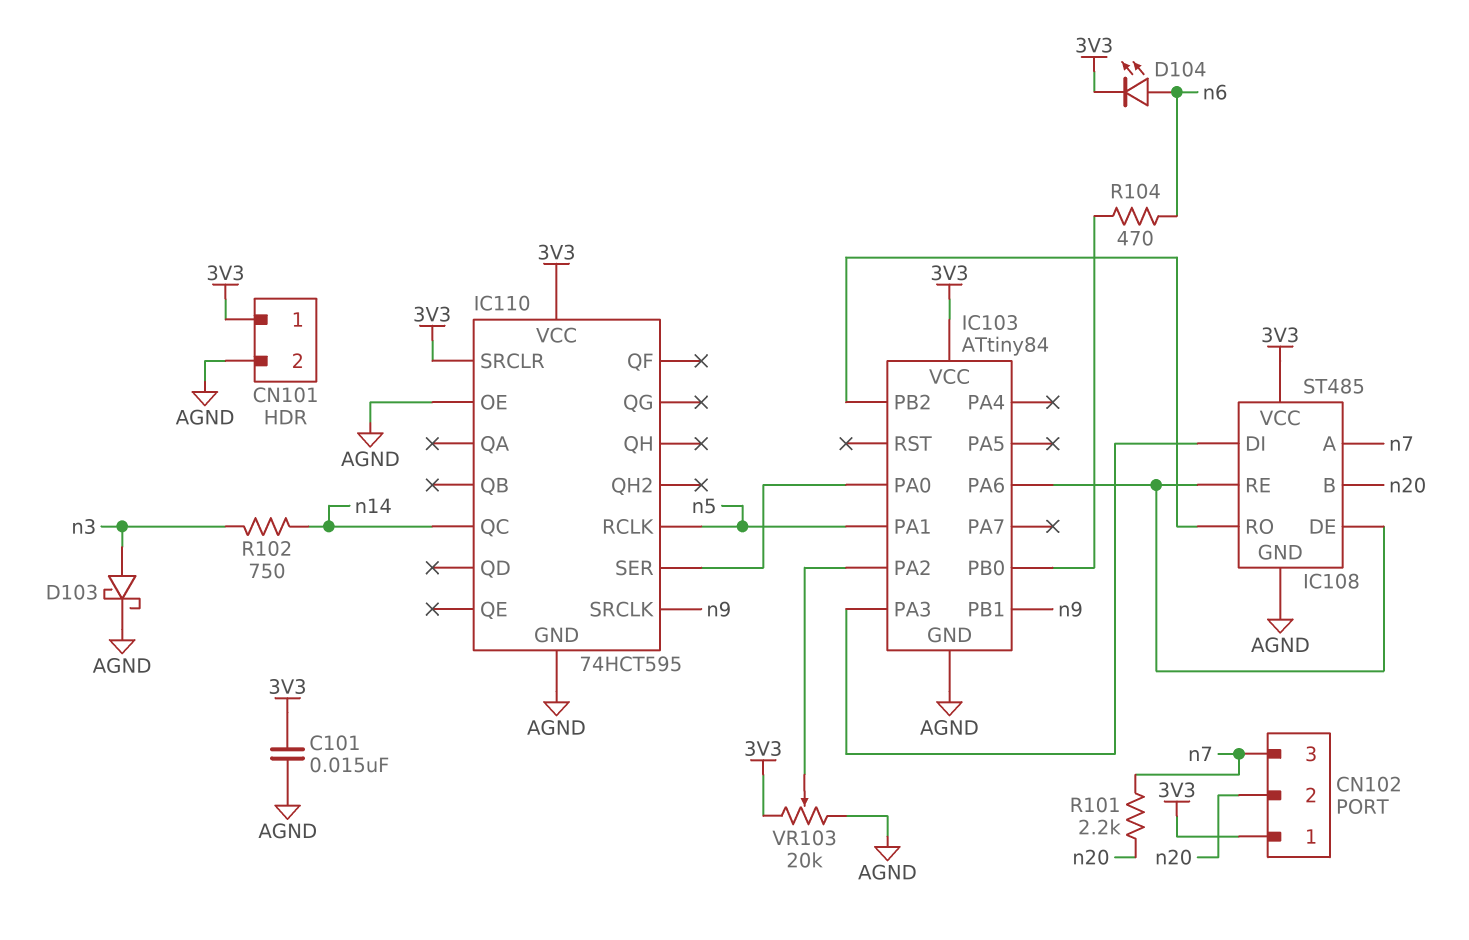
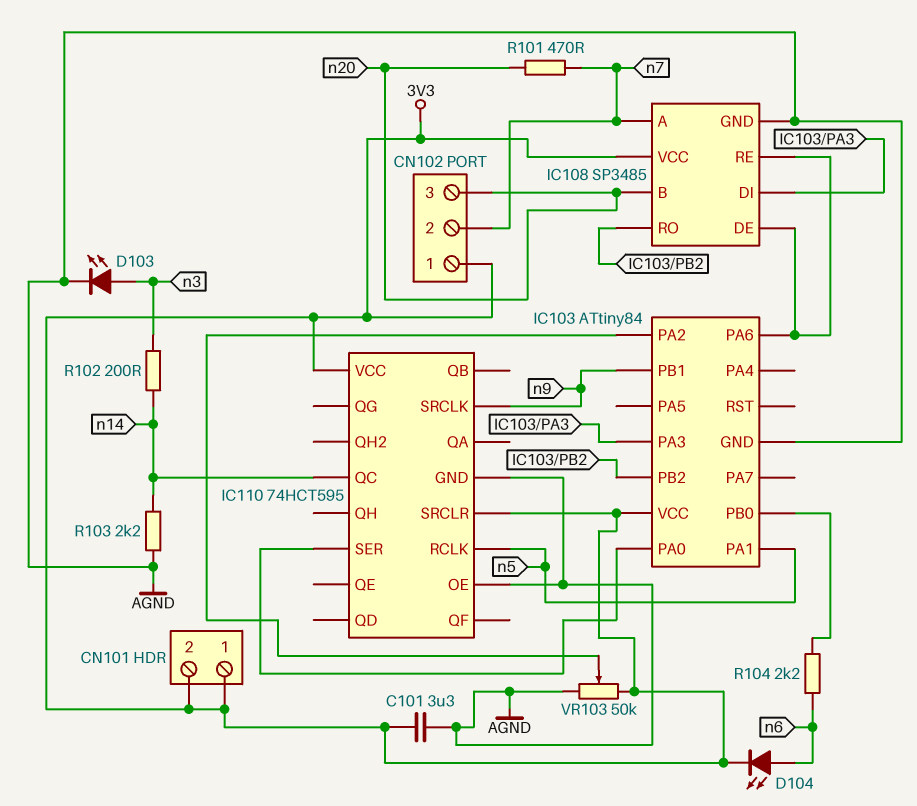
C101: 15nF (3V3, AGND) -> 3.3uF (3V3, AGND)
CN101 pin 2: AGND -> 3V3
CN102 pin 2: n20 -> n7
CN102 pin 3: n7 -> n20
D103: schottky (A n3, K AGND) -> LED (A n3, K AGND)
IC108: ST485 -> SP3485
R101: 2.2k (n7, n20) -> 470 (n7, n20)
R102: 750 (n3, n14) -> 200 (n3, n14)
R103: none -> 2.2k (AGND, n14)
R104: 470 (IC103/PB0, n6) -> 2.2k (IC103/PB0, n6)
VR103: 20k (3V3, AGND, wiper IC103/PA2) -> 50k (3V3, AGND, wiper IC103/PA2)

